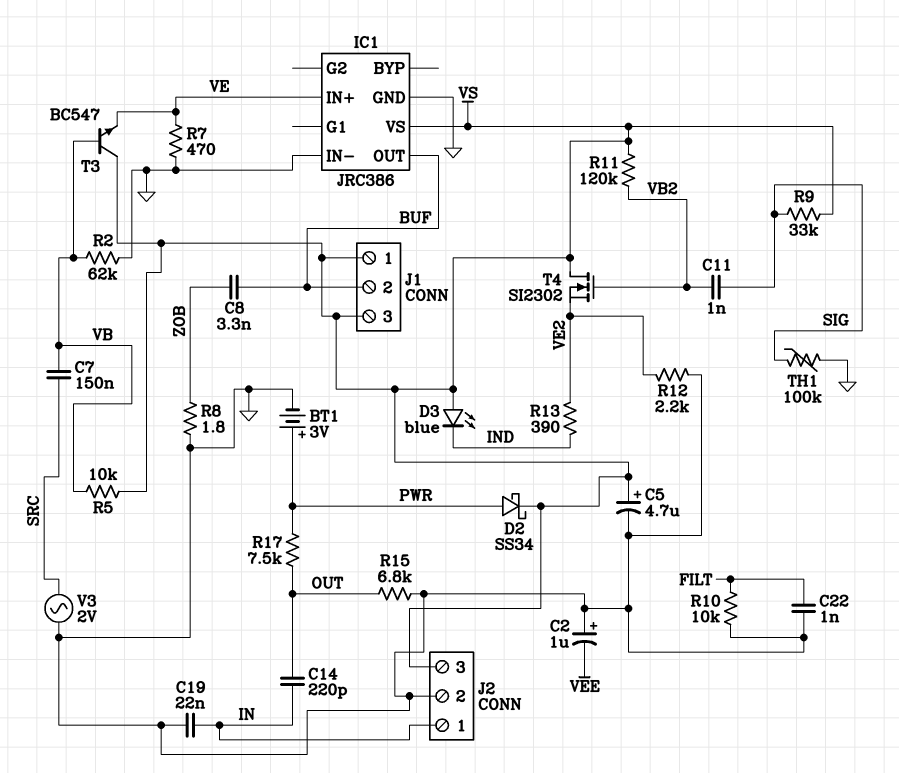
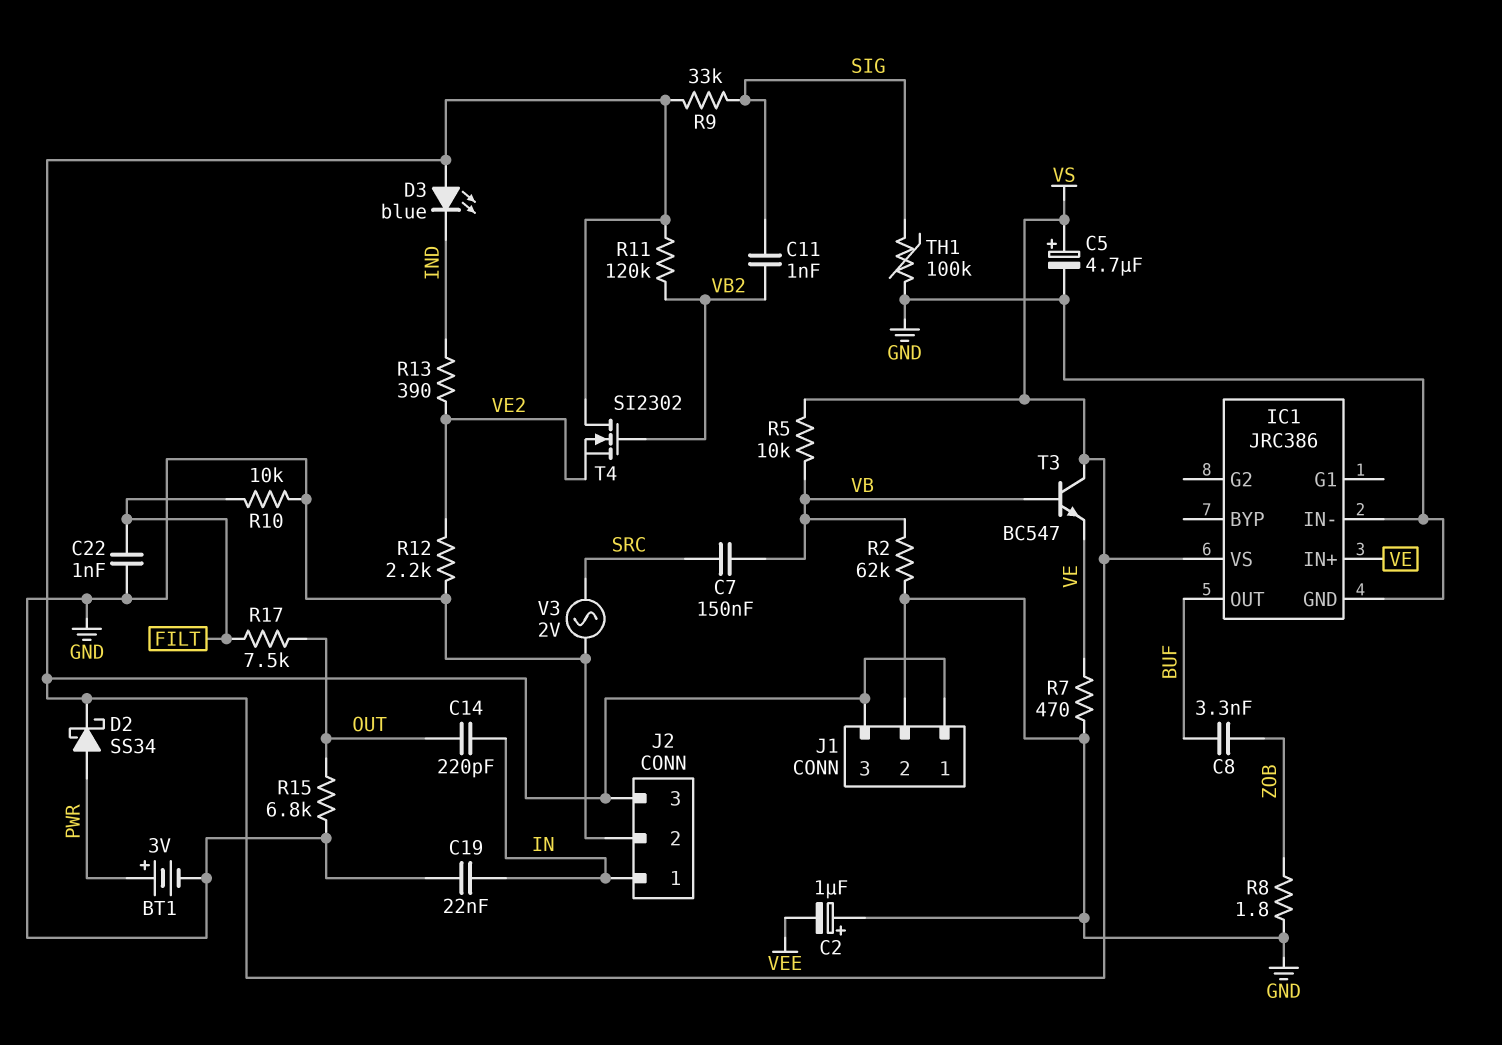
J1 pin 2: BUF -> GND
R17: 7.5k (OUT, PWR) -> 7.5k (FILT, OUT)

